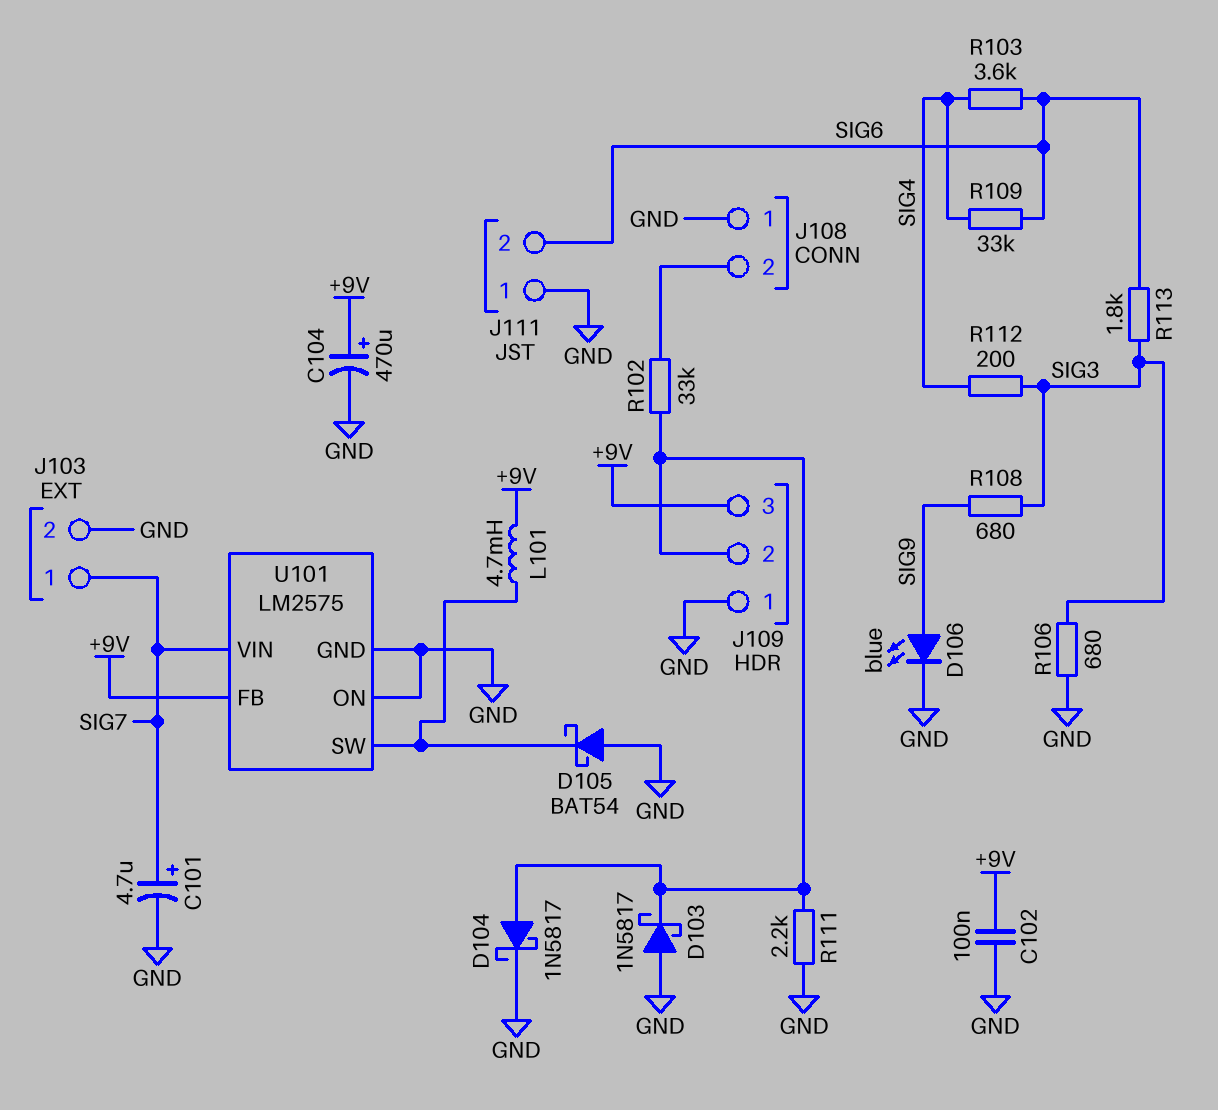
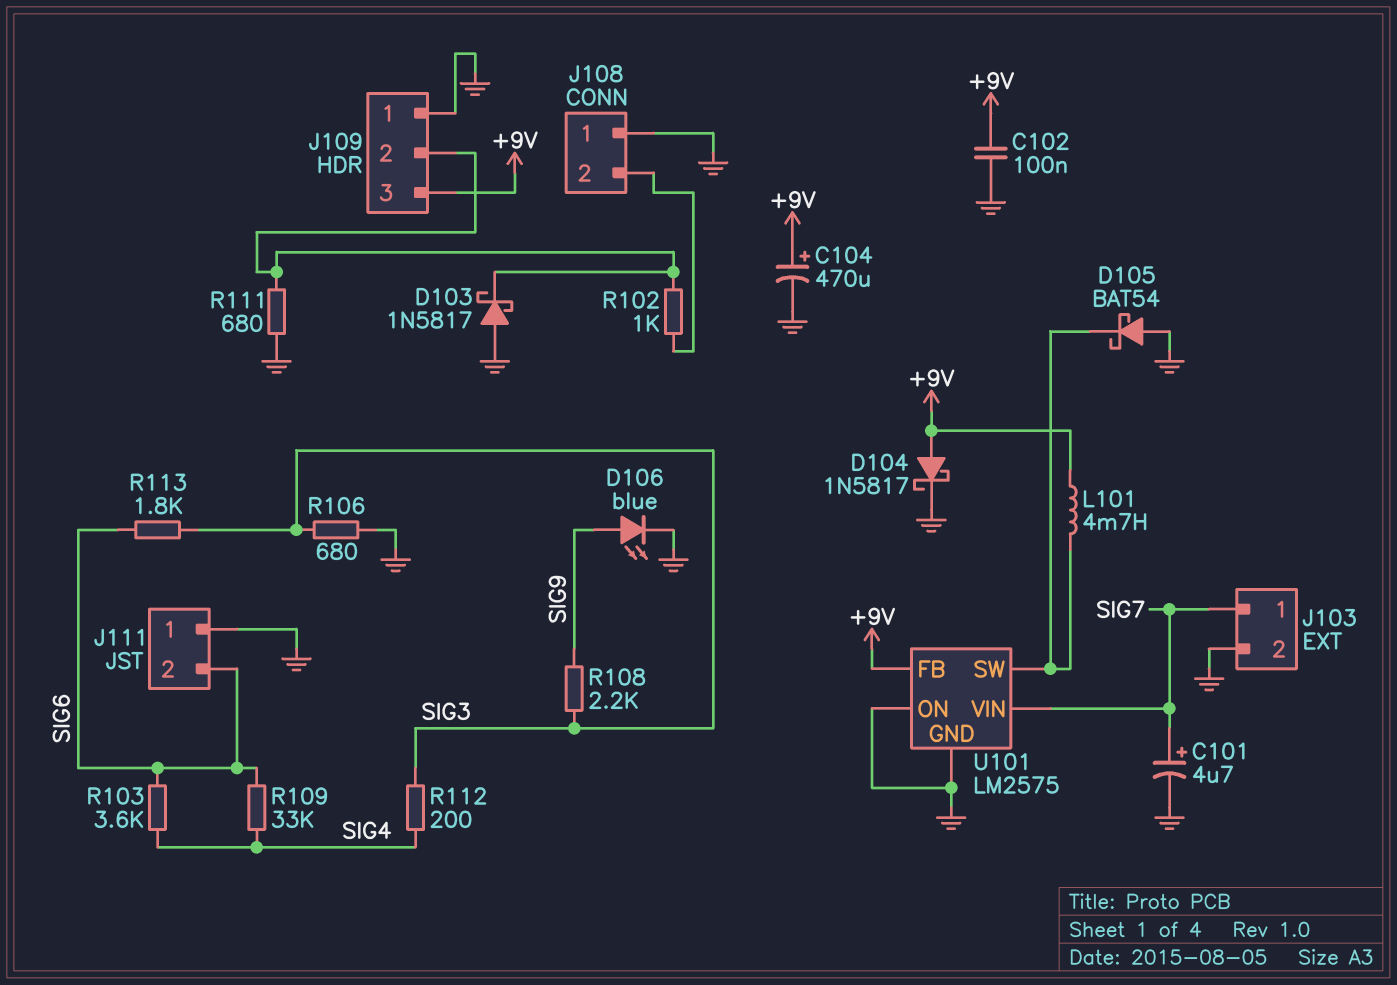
D104: schottky 1N5817 (A J109/2, K GND) -> schottky 1N5817 (A +9V, K GND)
R102: 33k (J108/2, J109/2) -> 1k (J108/2, J109/2)
R108: 680 (SIG3, SIG9) -> 2.2k (SIG3, SIG9)
R111: 2.2k (GND, J109/2) -> 680 (GND, J109/2)

